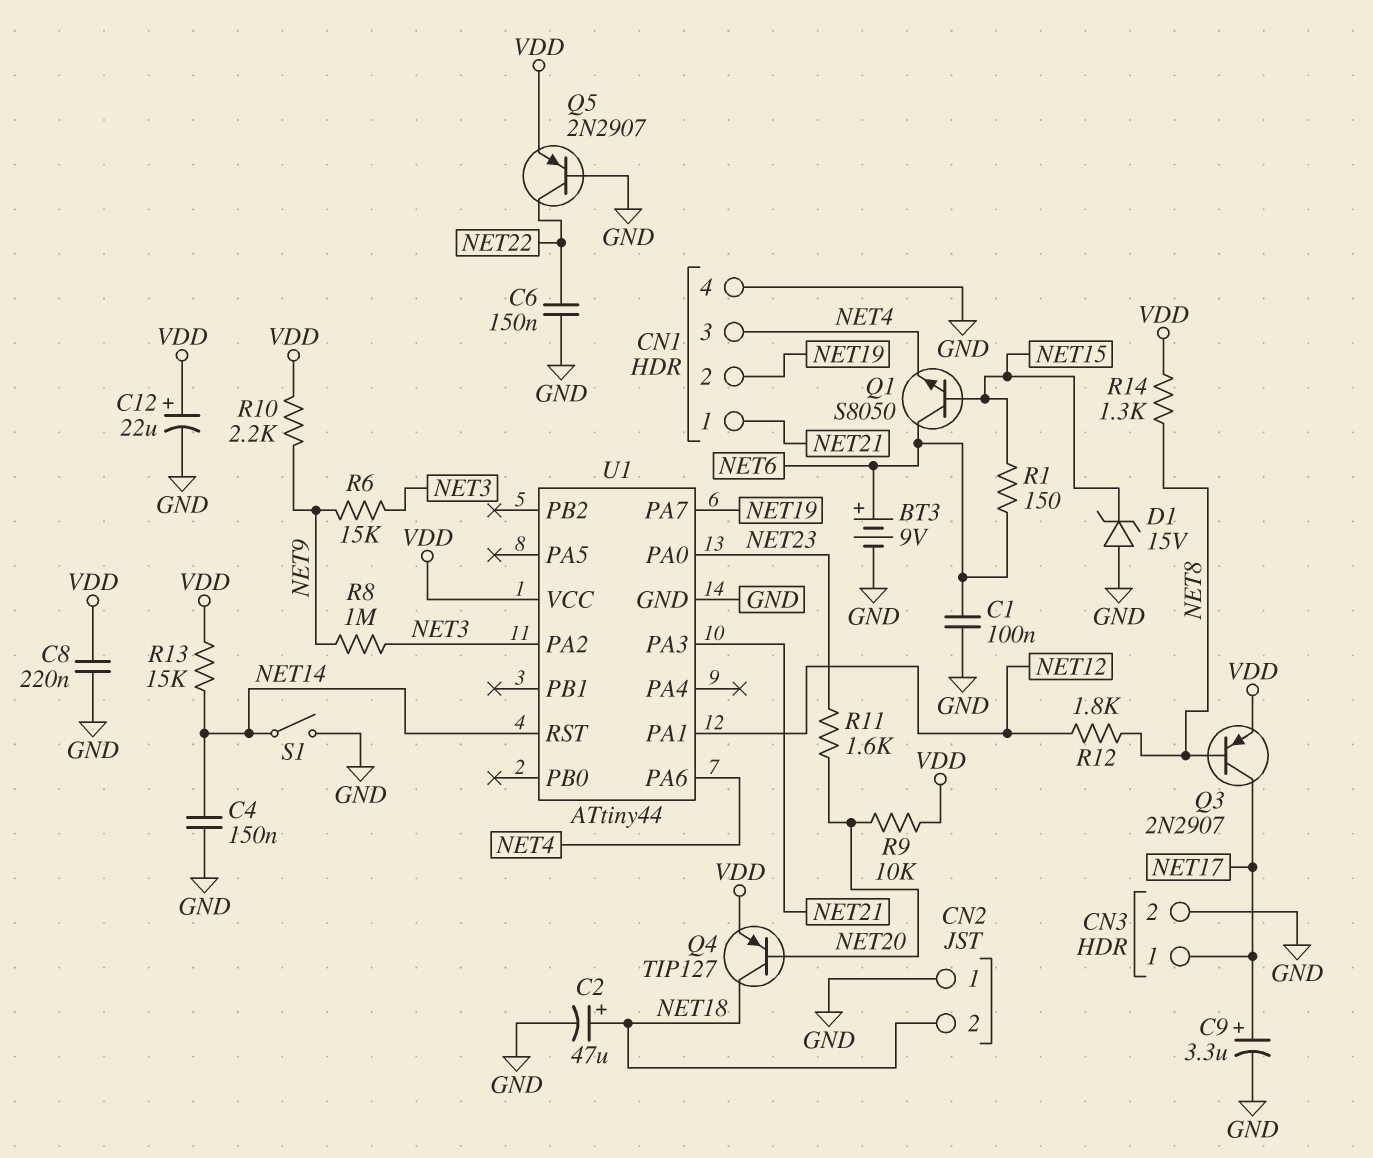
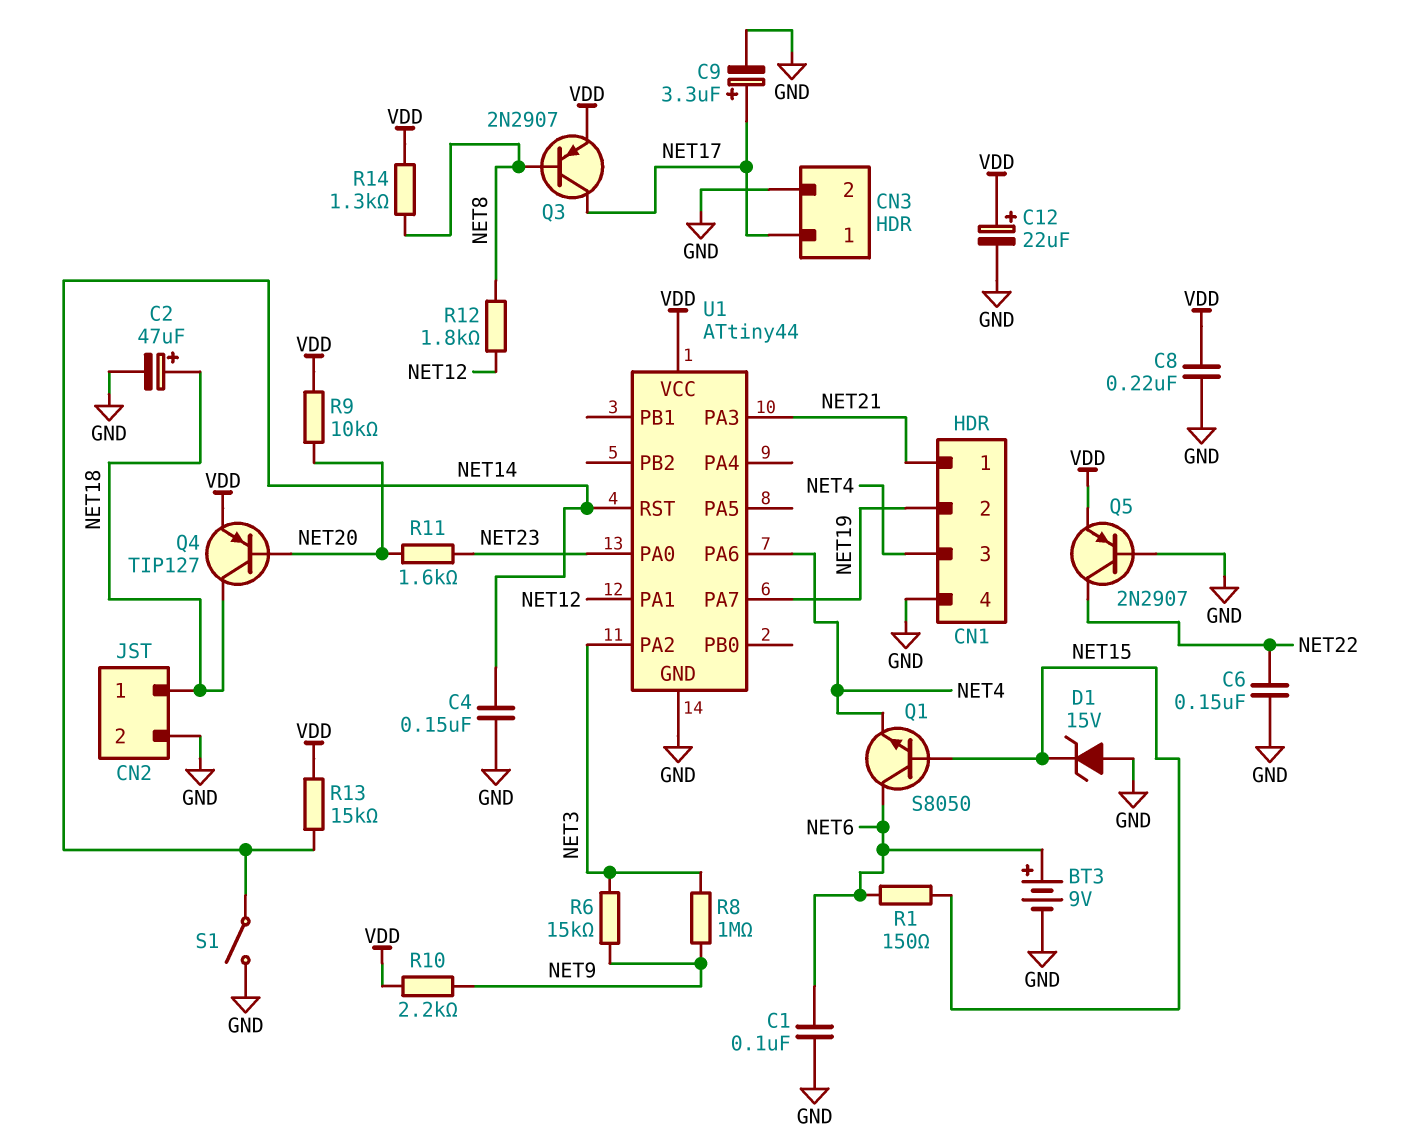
CN2 pin 1: GND -> NET18
CN2 pin 2: NET18 -> GND

